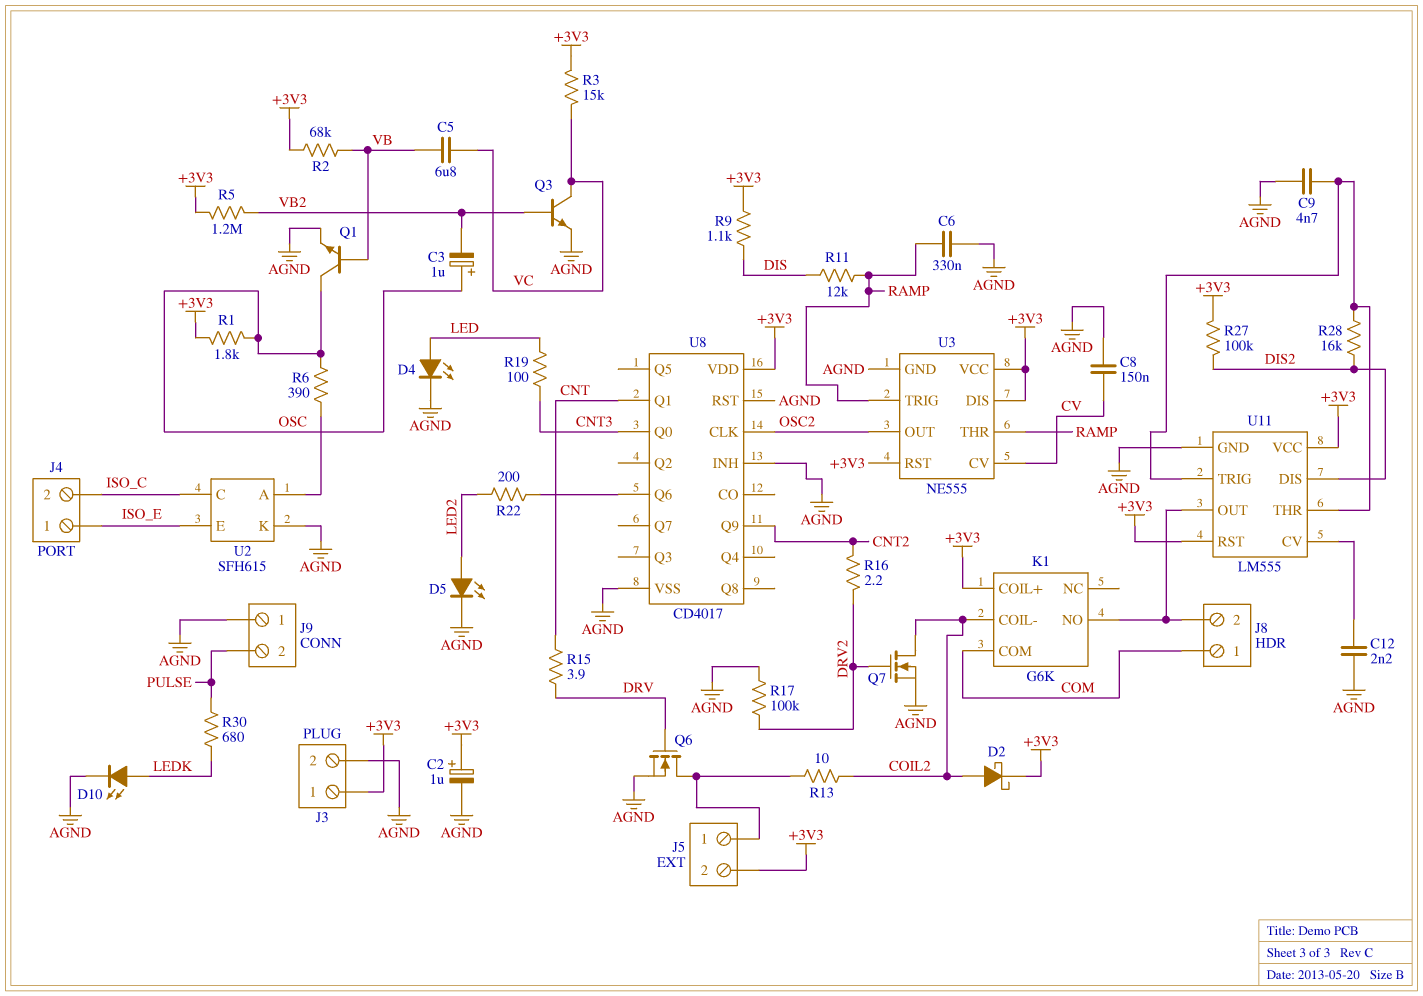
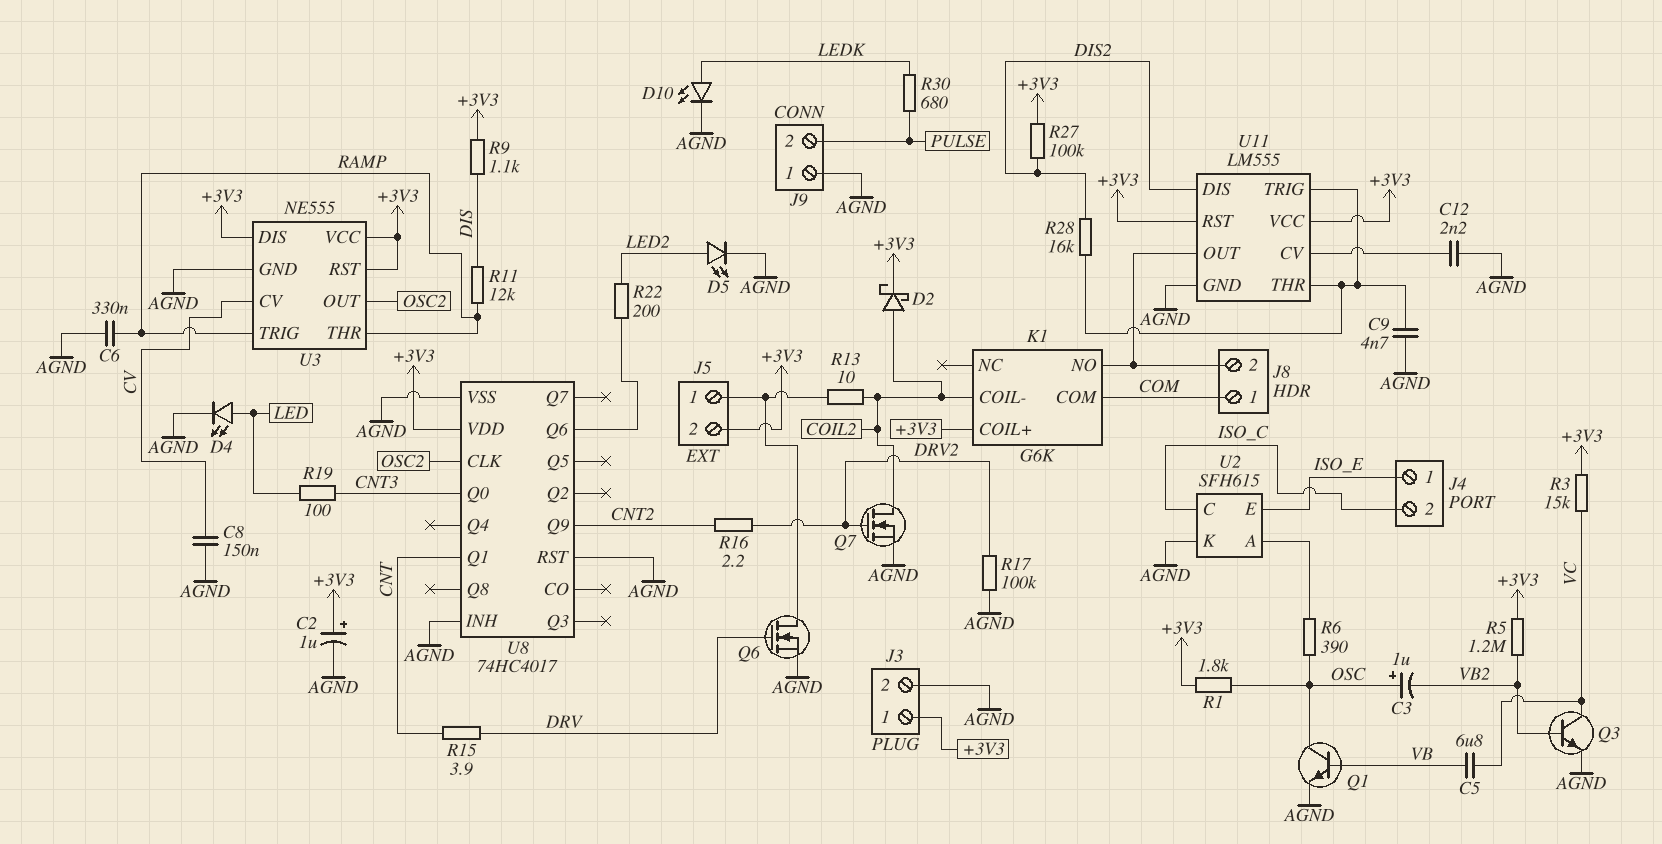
R2: 68k (+3V3, VB) -> none
U8: CD4017 -> 74HC4017

